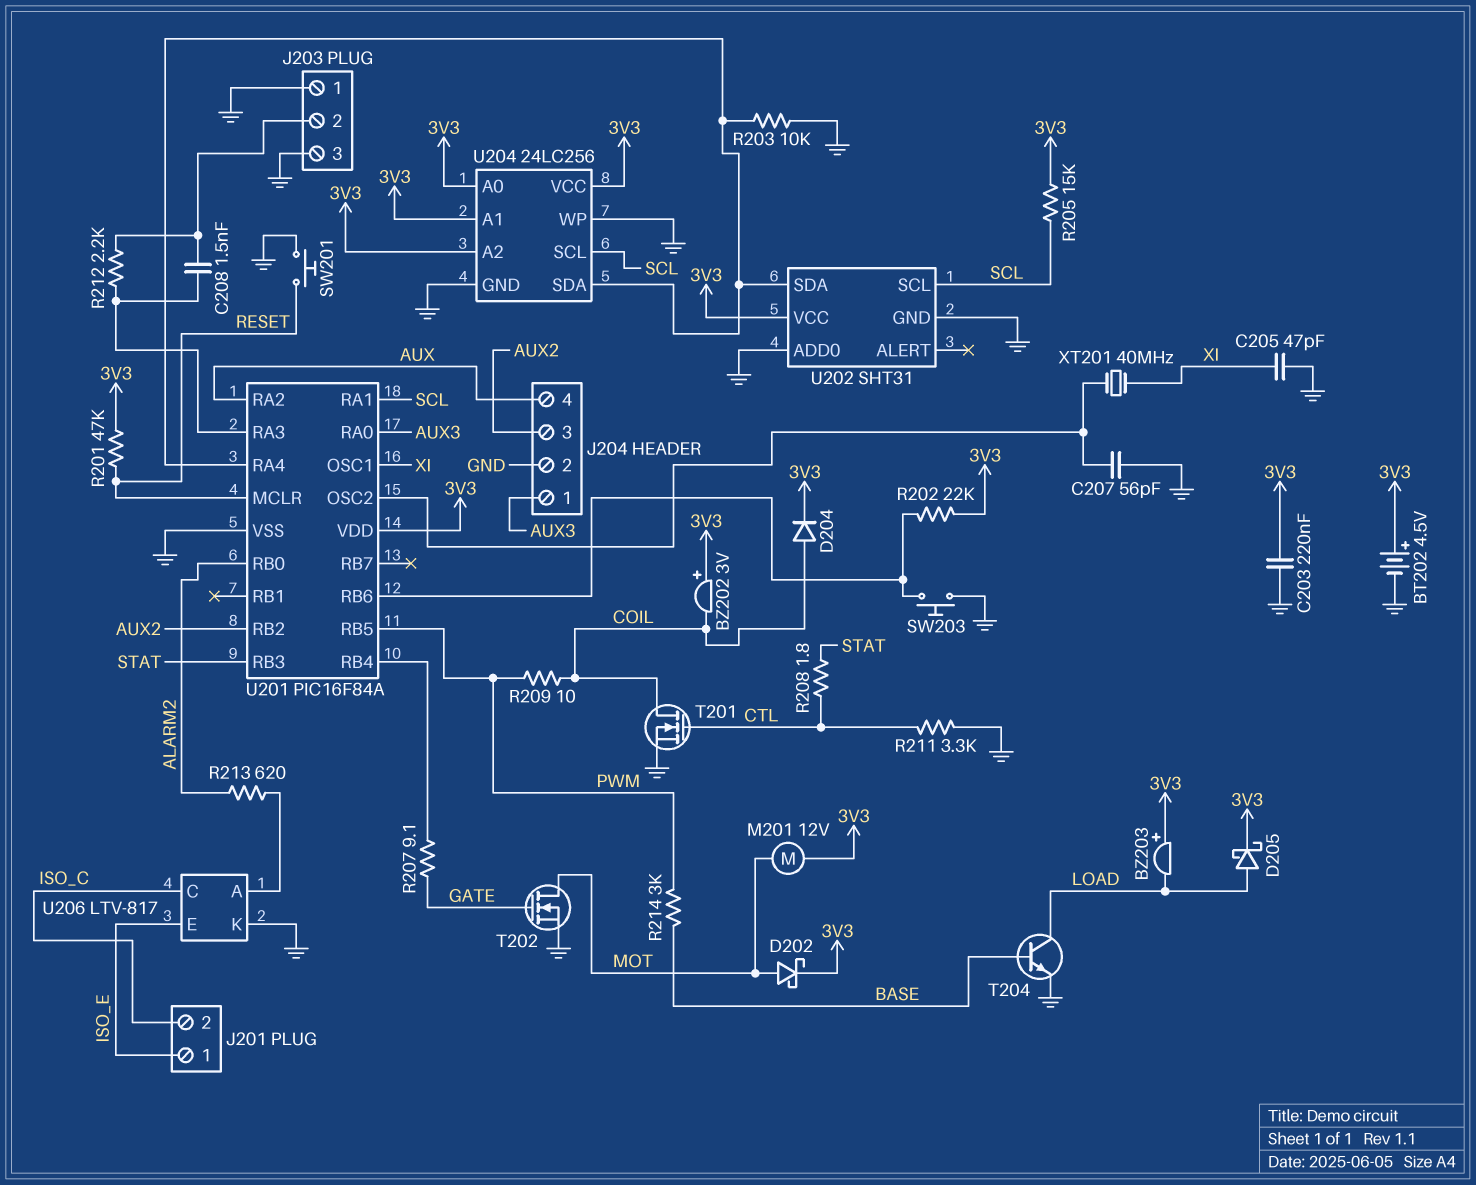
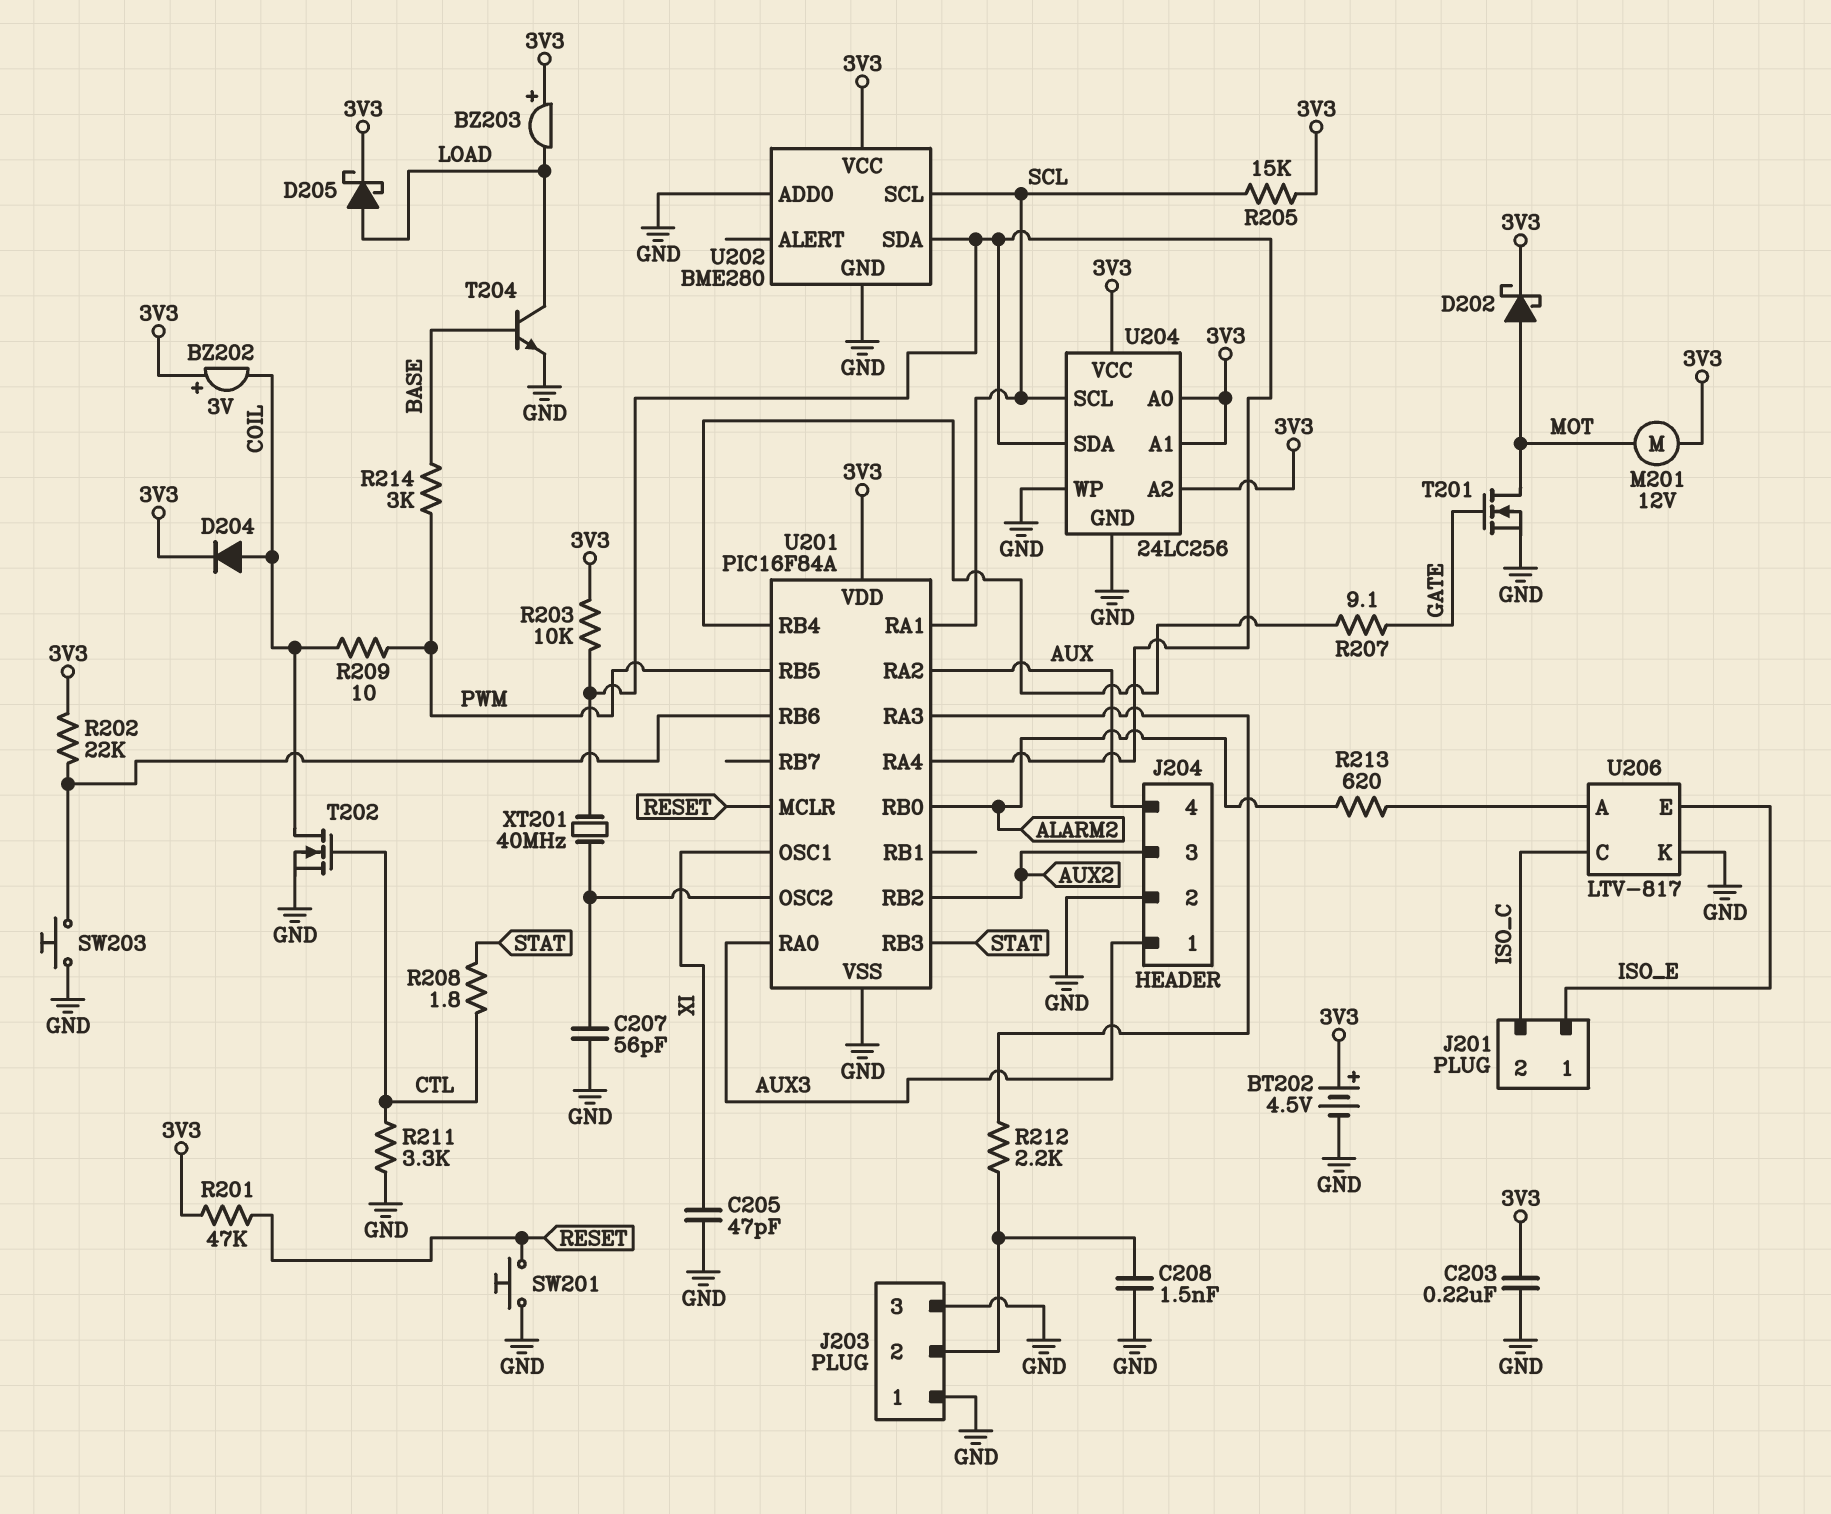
C208: 1.5nF (J203/2, U201/RA3) -> 1.5nF (GND, J203/2)
R203: 10k (GND, U201/RA4) -> 10k (3V3, U201/RA4)
T201: NMOS (G CTL, D COIL, S GND) -> NMOS (G GATE, D MOT, S GND)
T202: NMOS (G GATE, D MOT, S GND) -> NMOS (G CTL, D COIL, S GND)
U202: SHT31 -> BME280
XT201: 40MHz (U201/OSC2, XI) -> 40MHz (U201/OSC2, U201/RA4)

